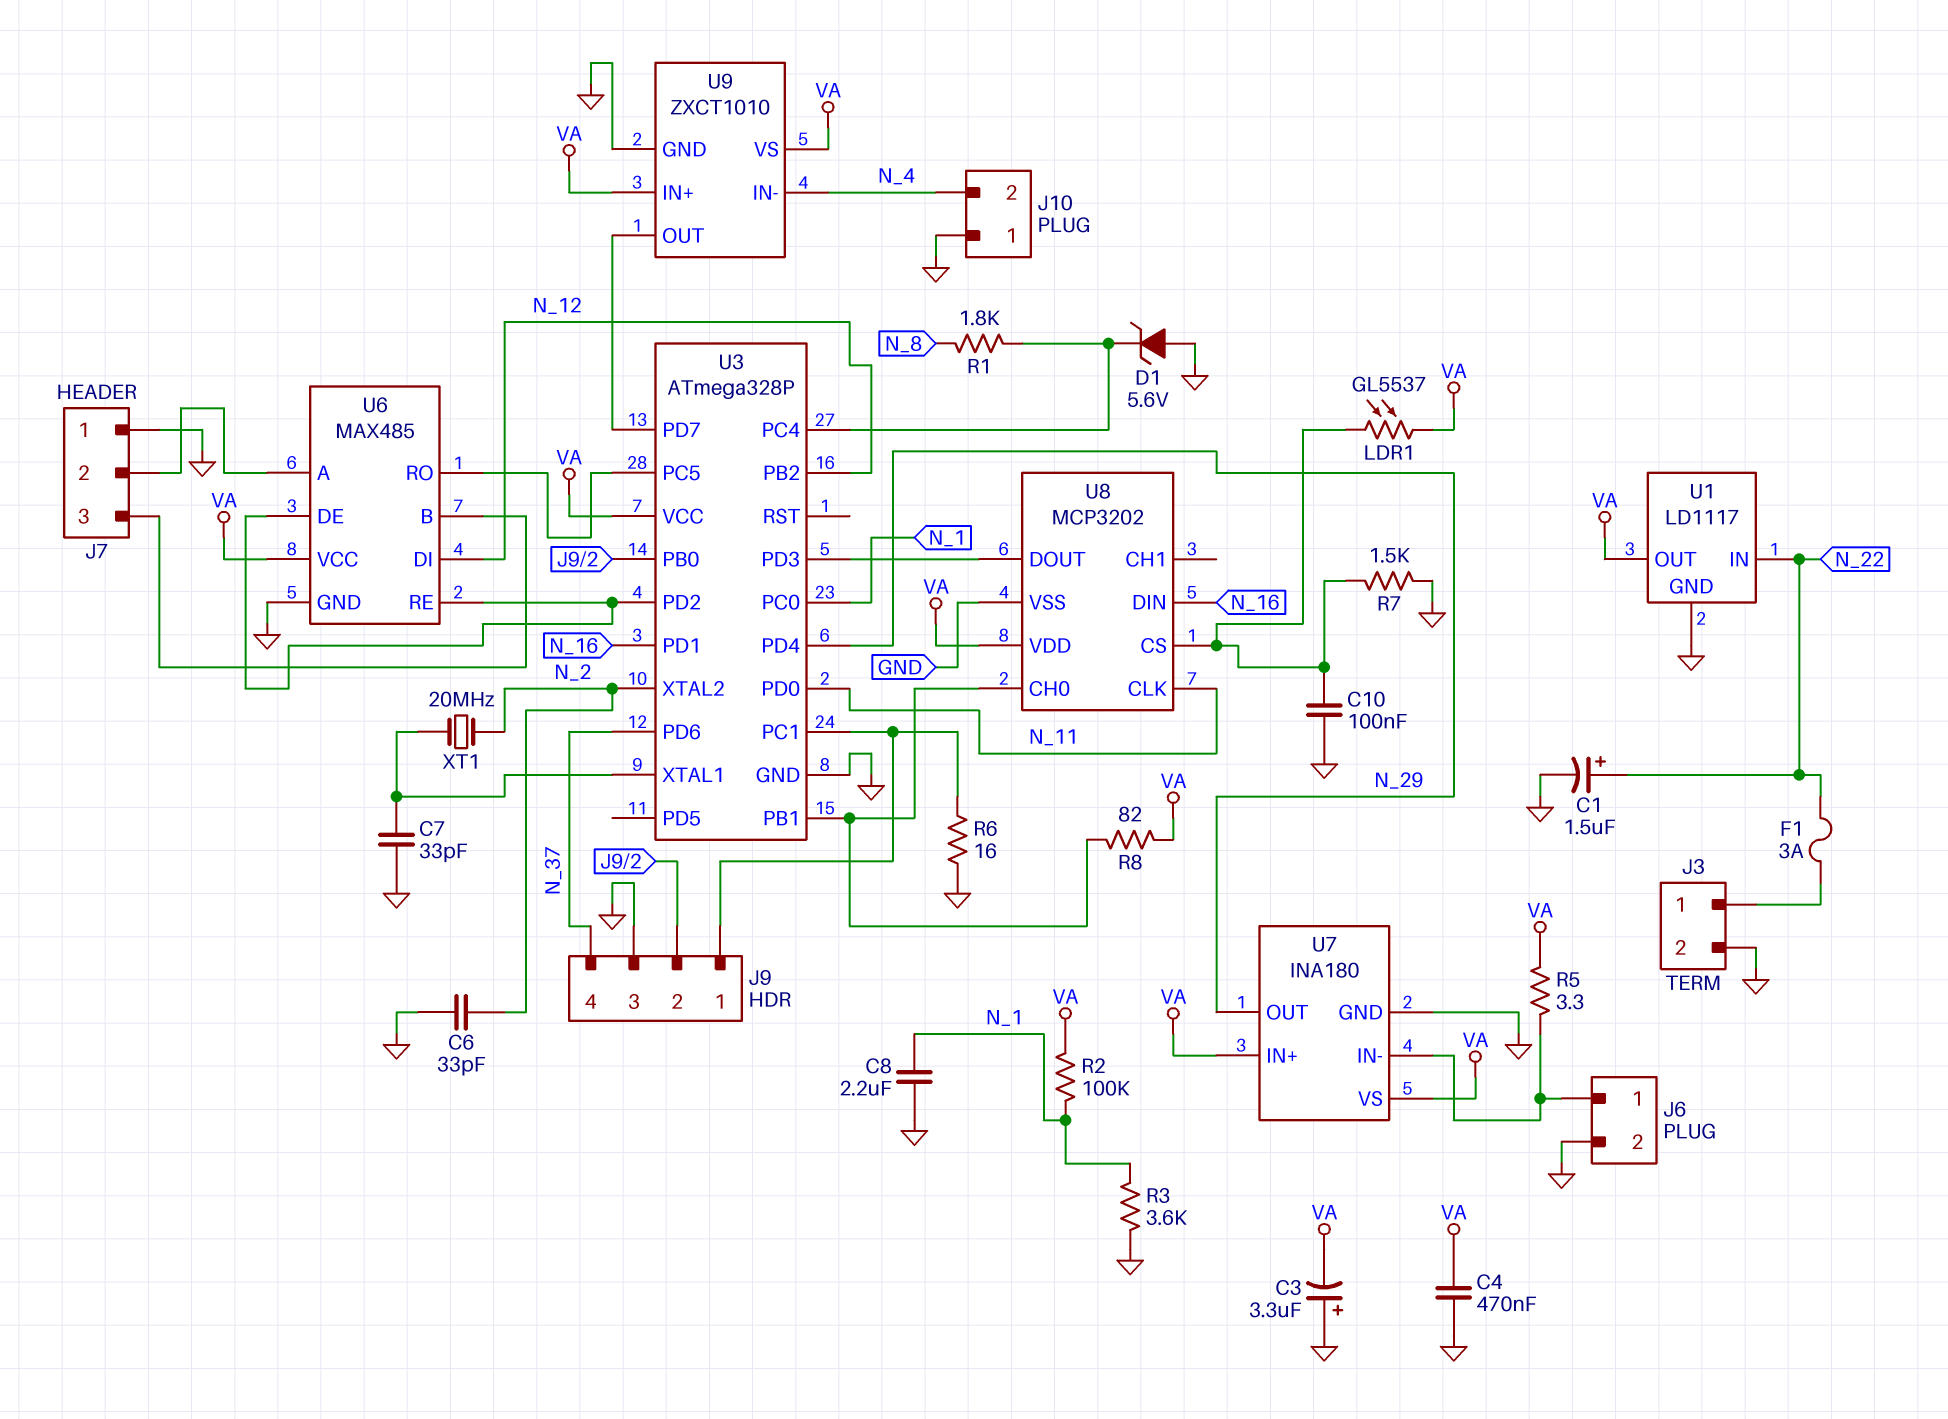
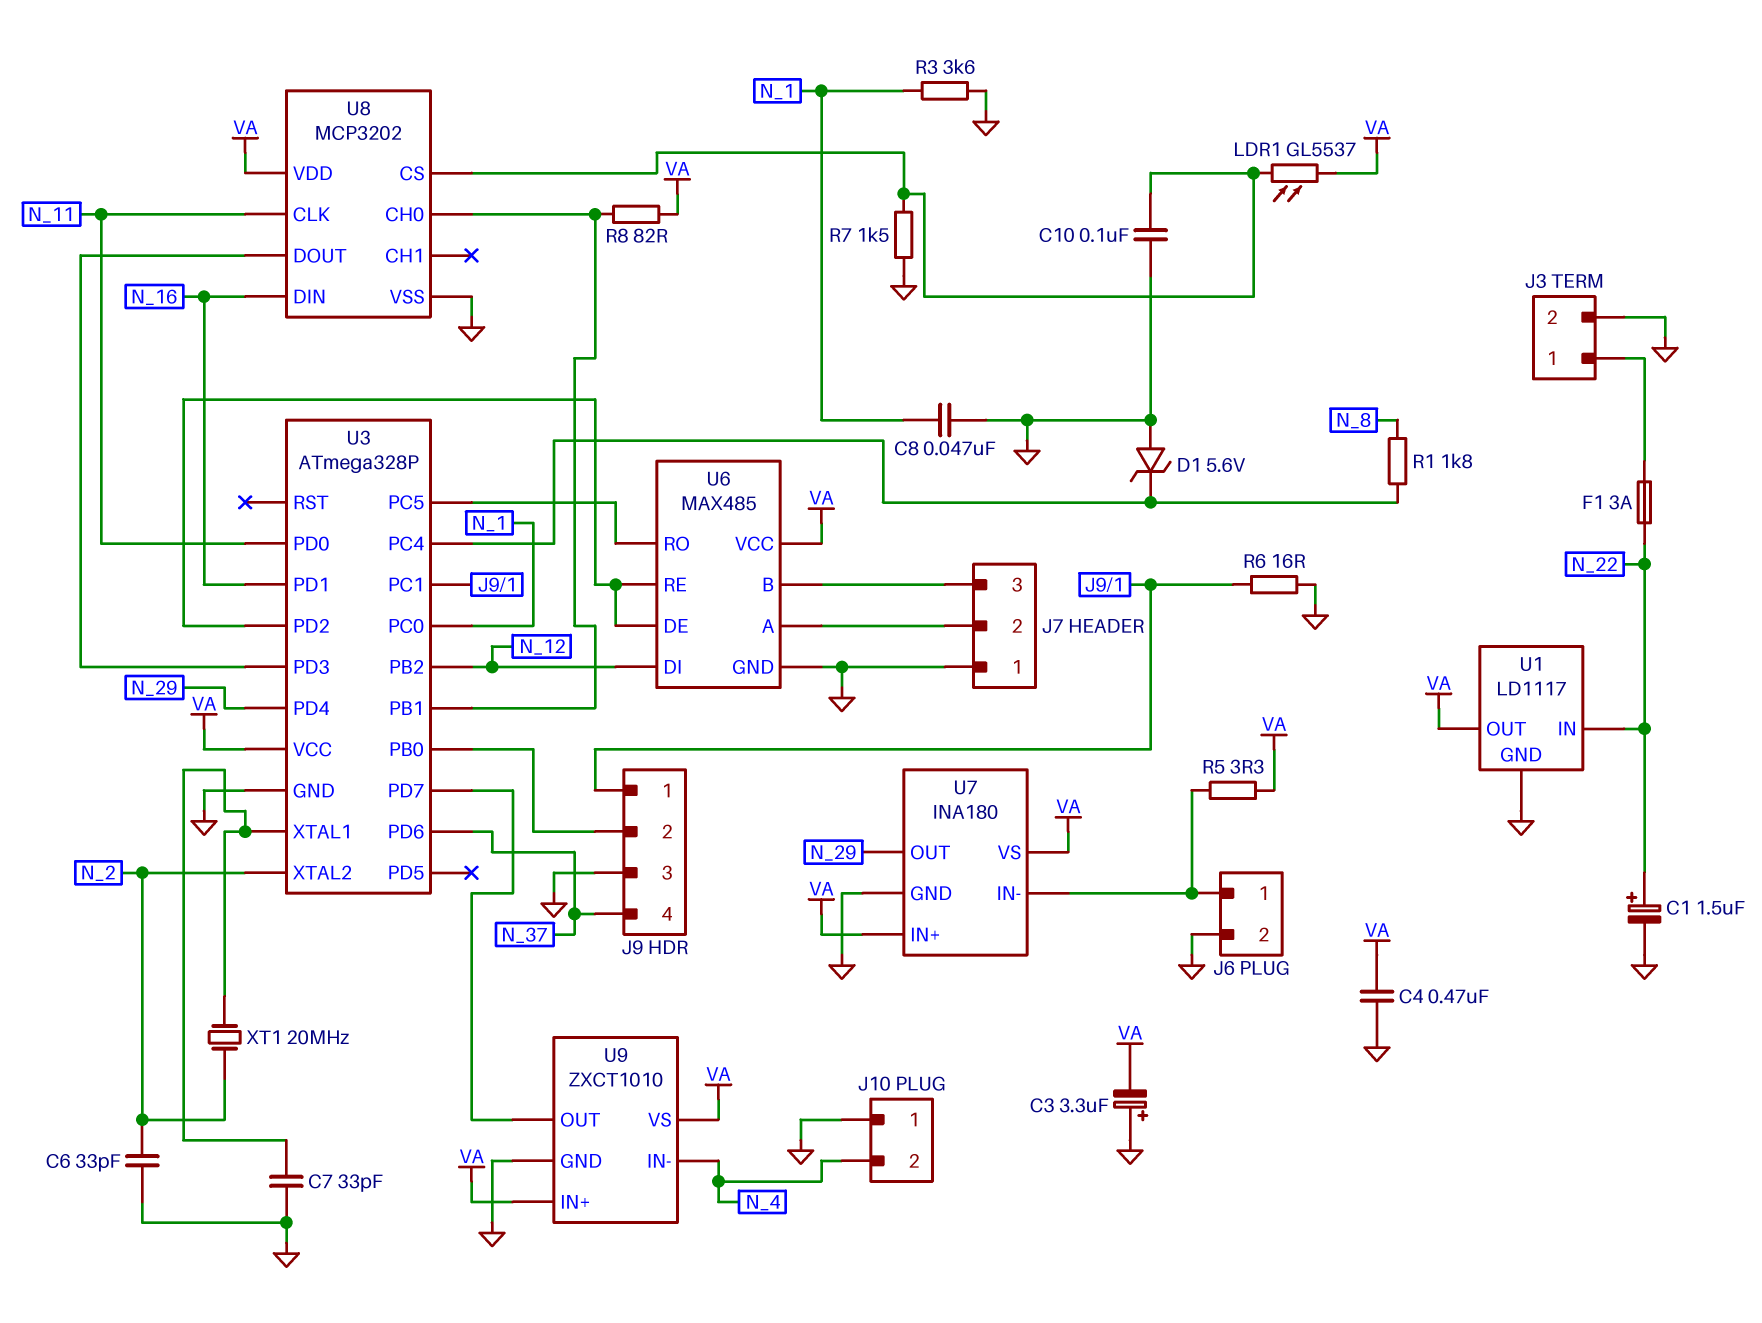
C8: 2.2uF (GND, N_1) -> 47nF (GND, N_1)
R2: 100k (N_1, VA) -> none

